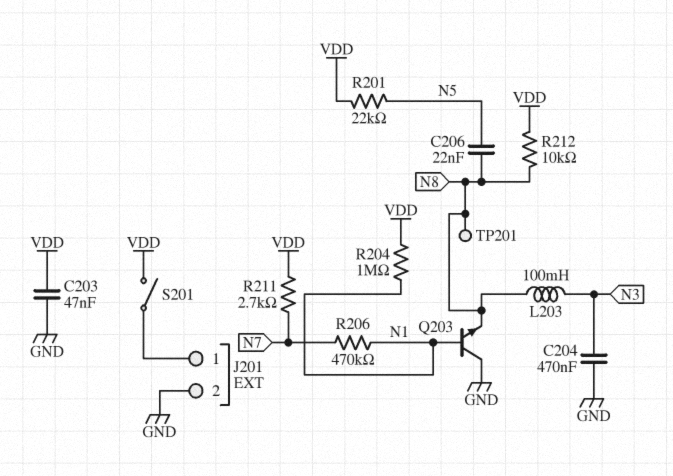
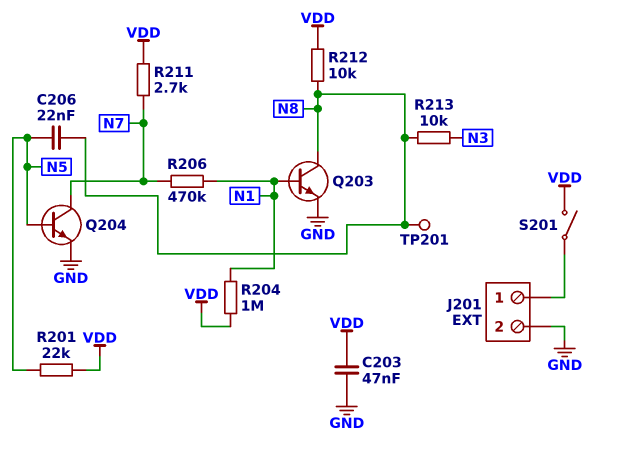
C204: 470nF (GND, N3) -> none
L203: 100mH (N3, N8) -> none
Q203: NPN (B N1, C GND, E N8) -> NPN (B N1, C N8, E GND)
Q204: none -> NPN (B N5, C N7, E GND)
R213: none -> 10k (N3, N8)

